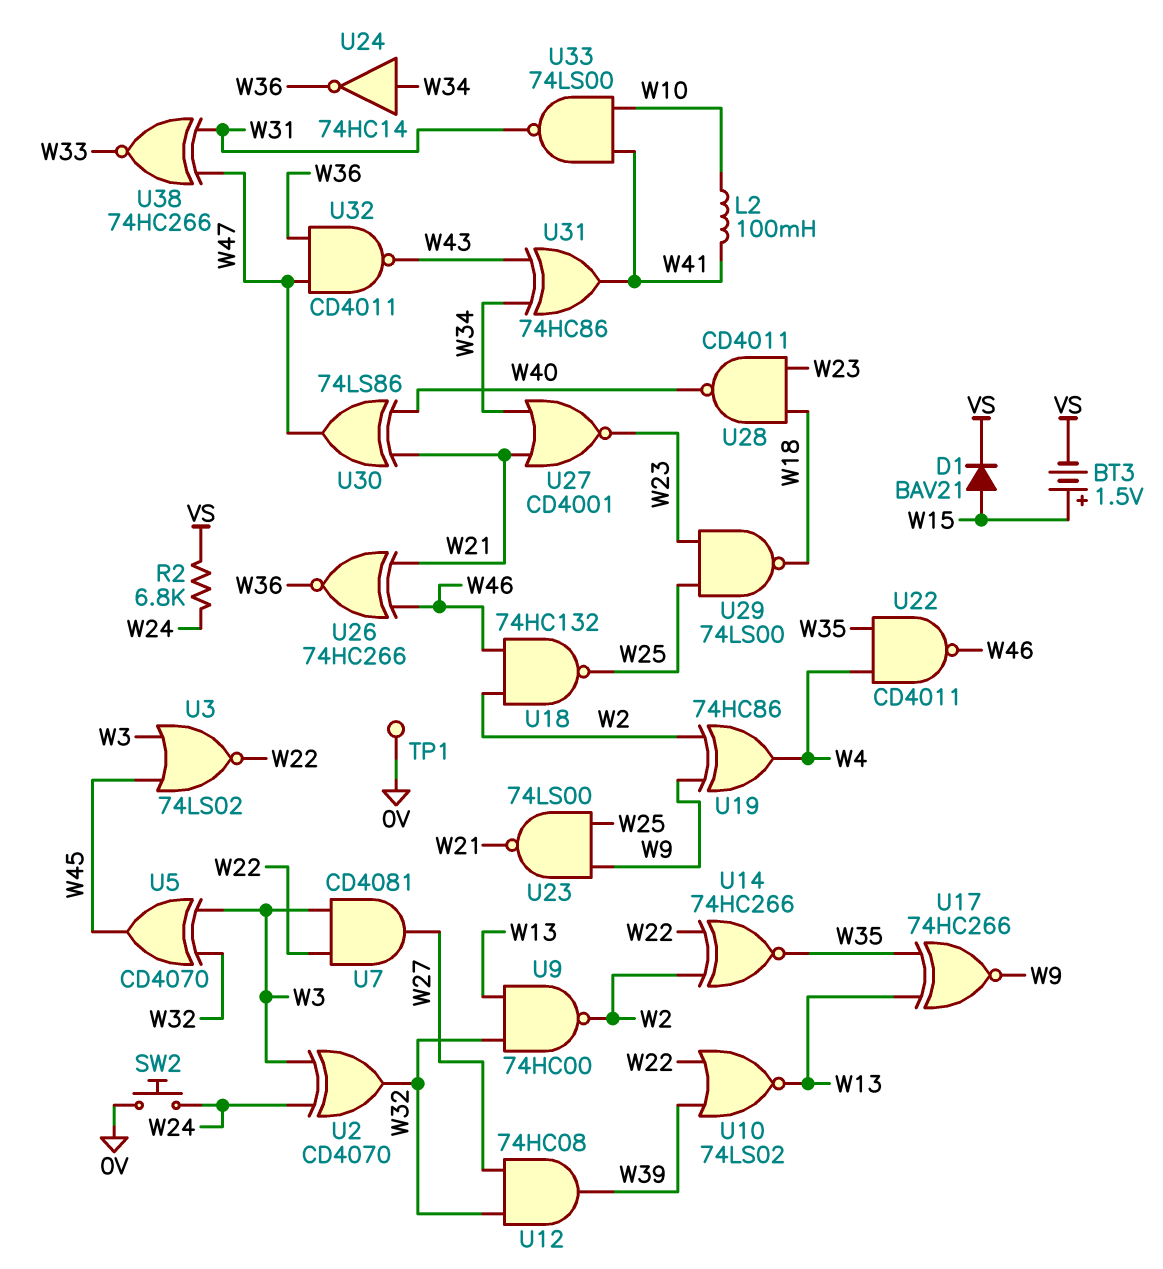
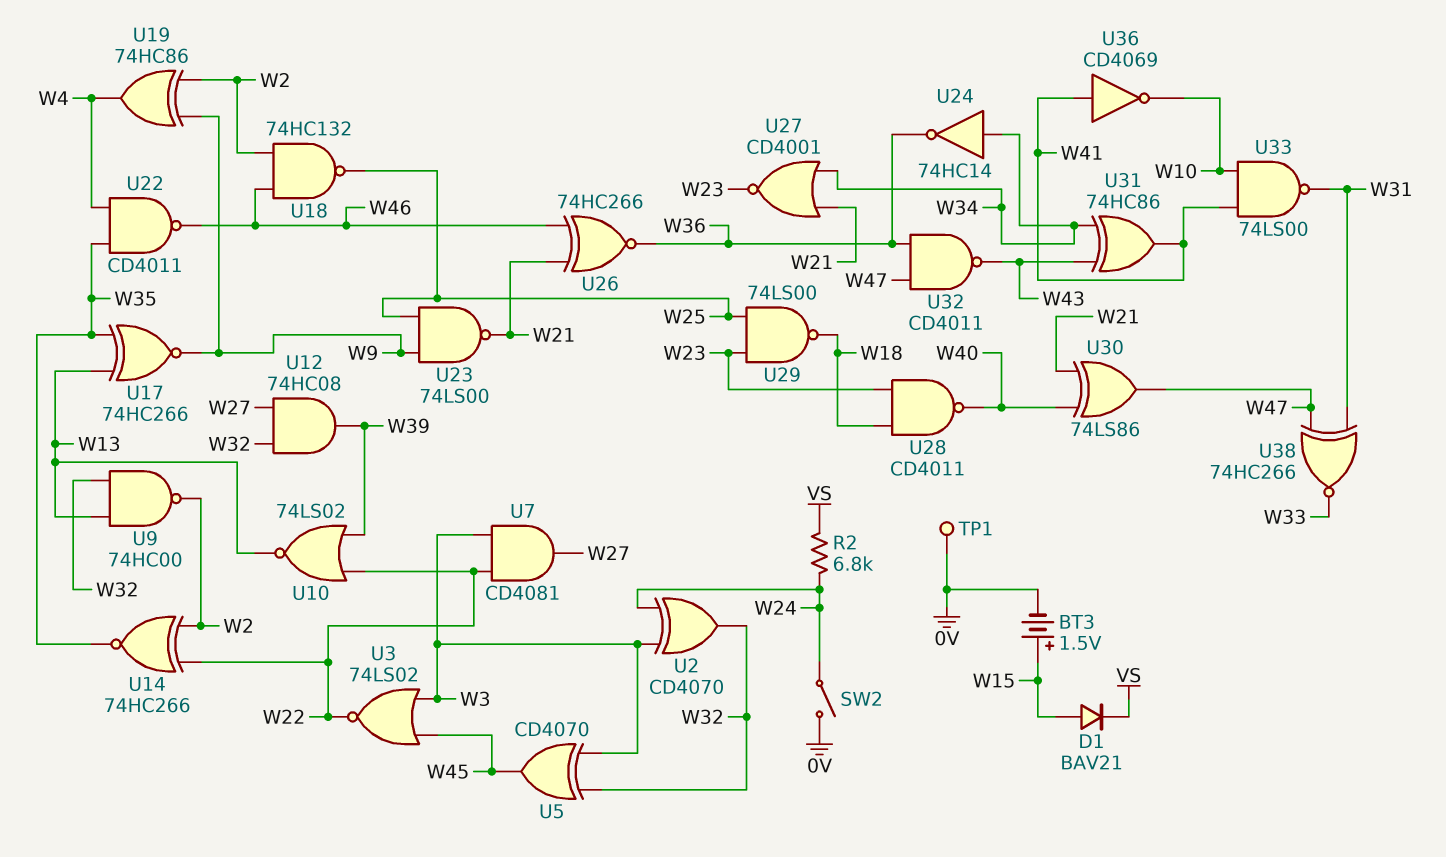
BT3: 1.5V (plus W15, minus VS) -> 1.5V (plus W15, minus 0V)
L2: 100mH (W10, W41) -> none
SW2: button (0V, W24) -> switch (0V, W24)
U36: none -> NOT CD4069 (in W41, out W10)

